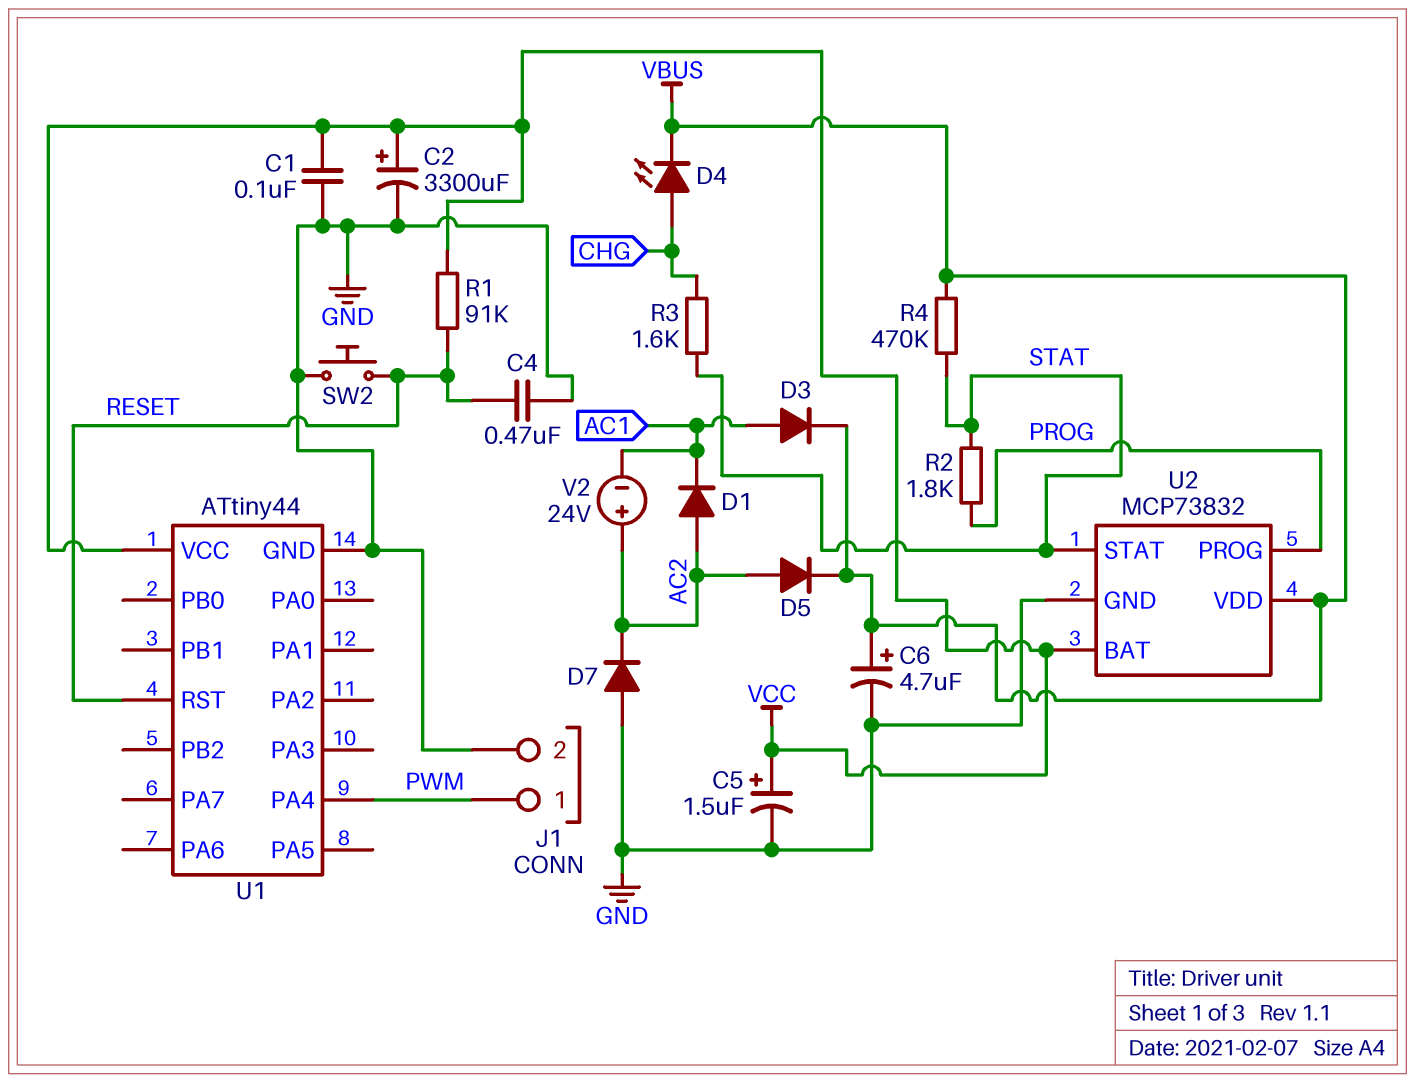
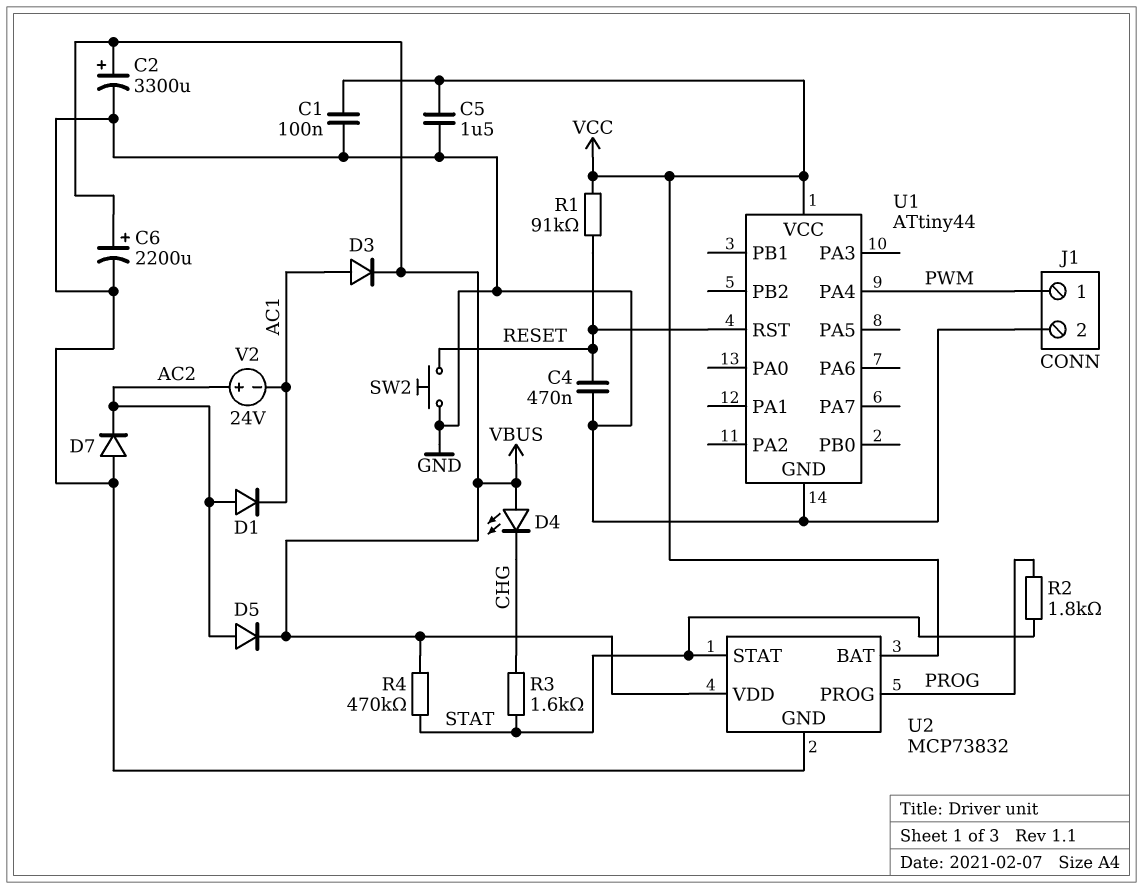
C2: 3300uF (plus VCC, minus GND) -> 3300uF (plus VBUS, minus GND)
C5: 1.5uF (plus VCC, minus GND) -> 1.5uF (GND, VCC)
C6: 4.7uF (plus VBUS, minus GND) -> 2200uF (plus VBUS, minus GND)
D4: LED (A CHG, K VBUS) -> LED (A VBUS, K CHG)

